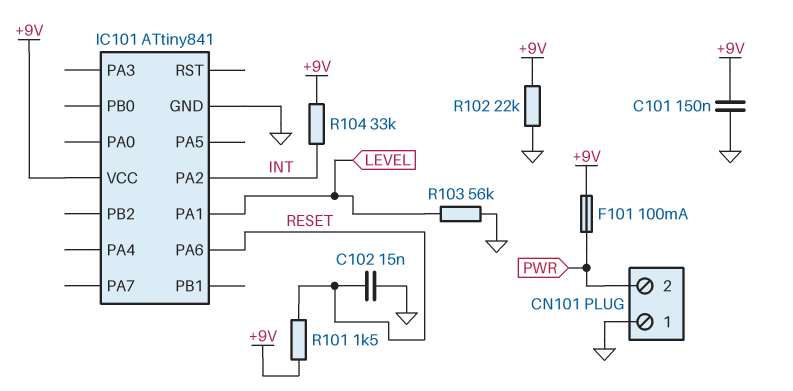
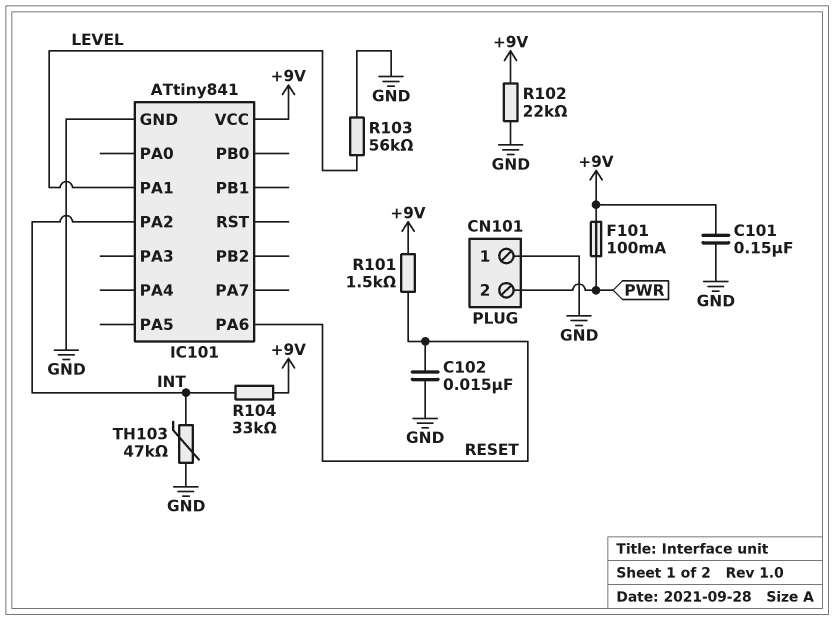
TH103: none -> 47k (GND, INT)

